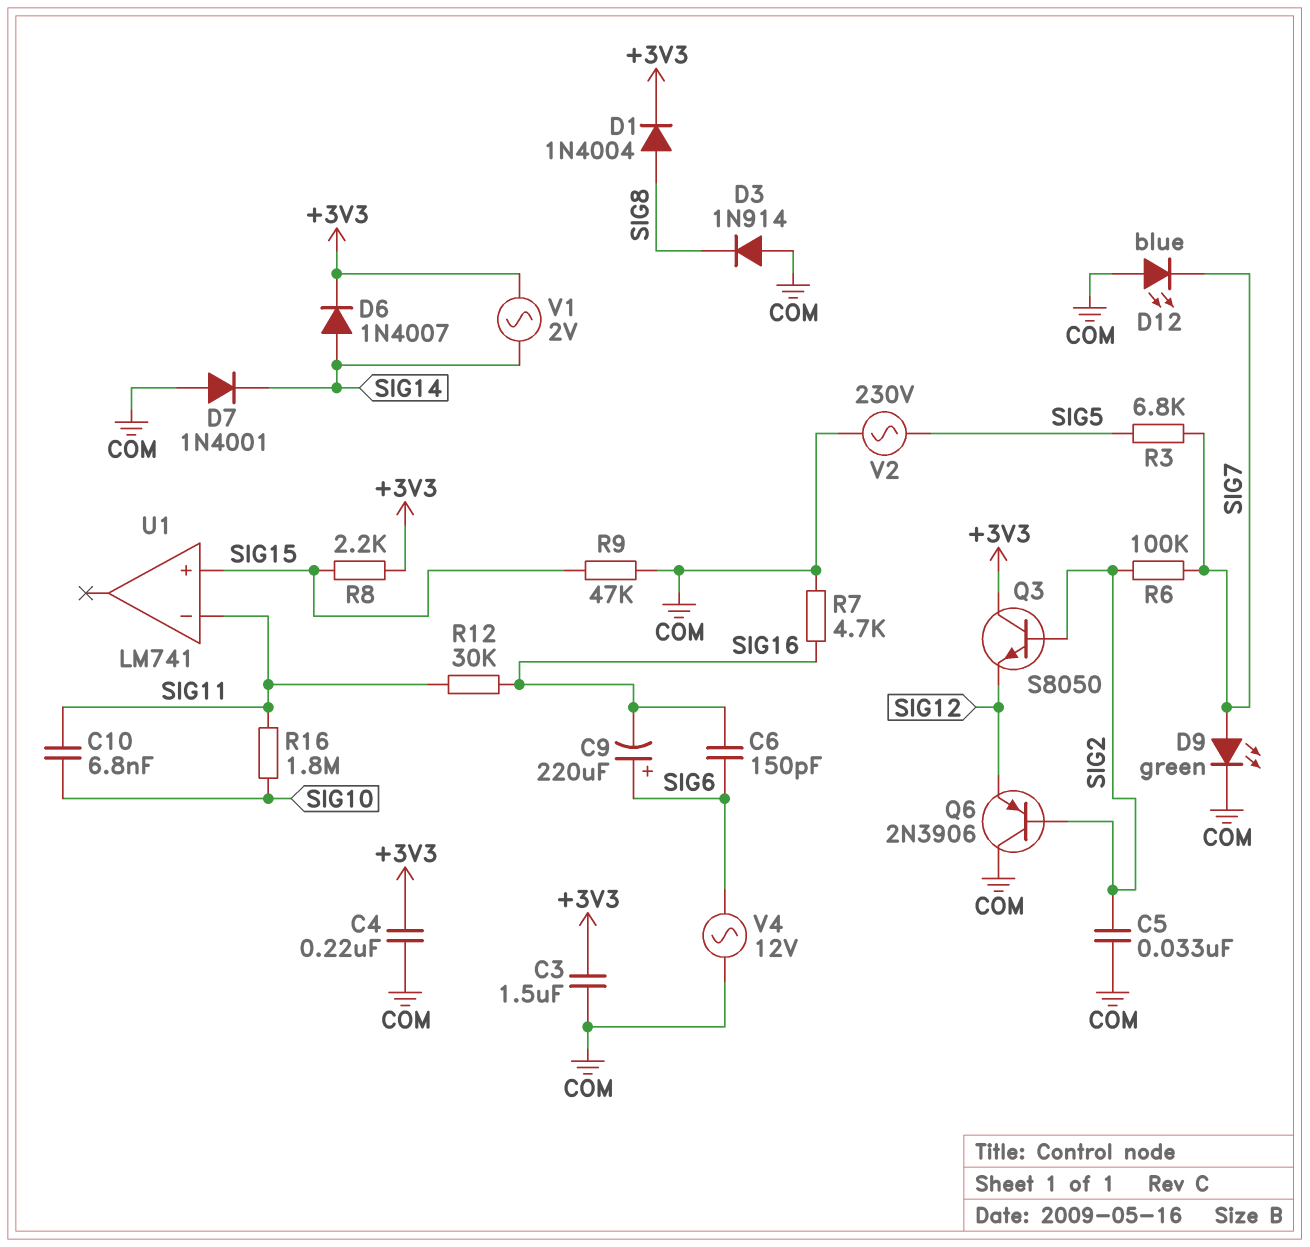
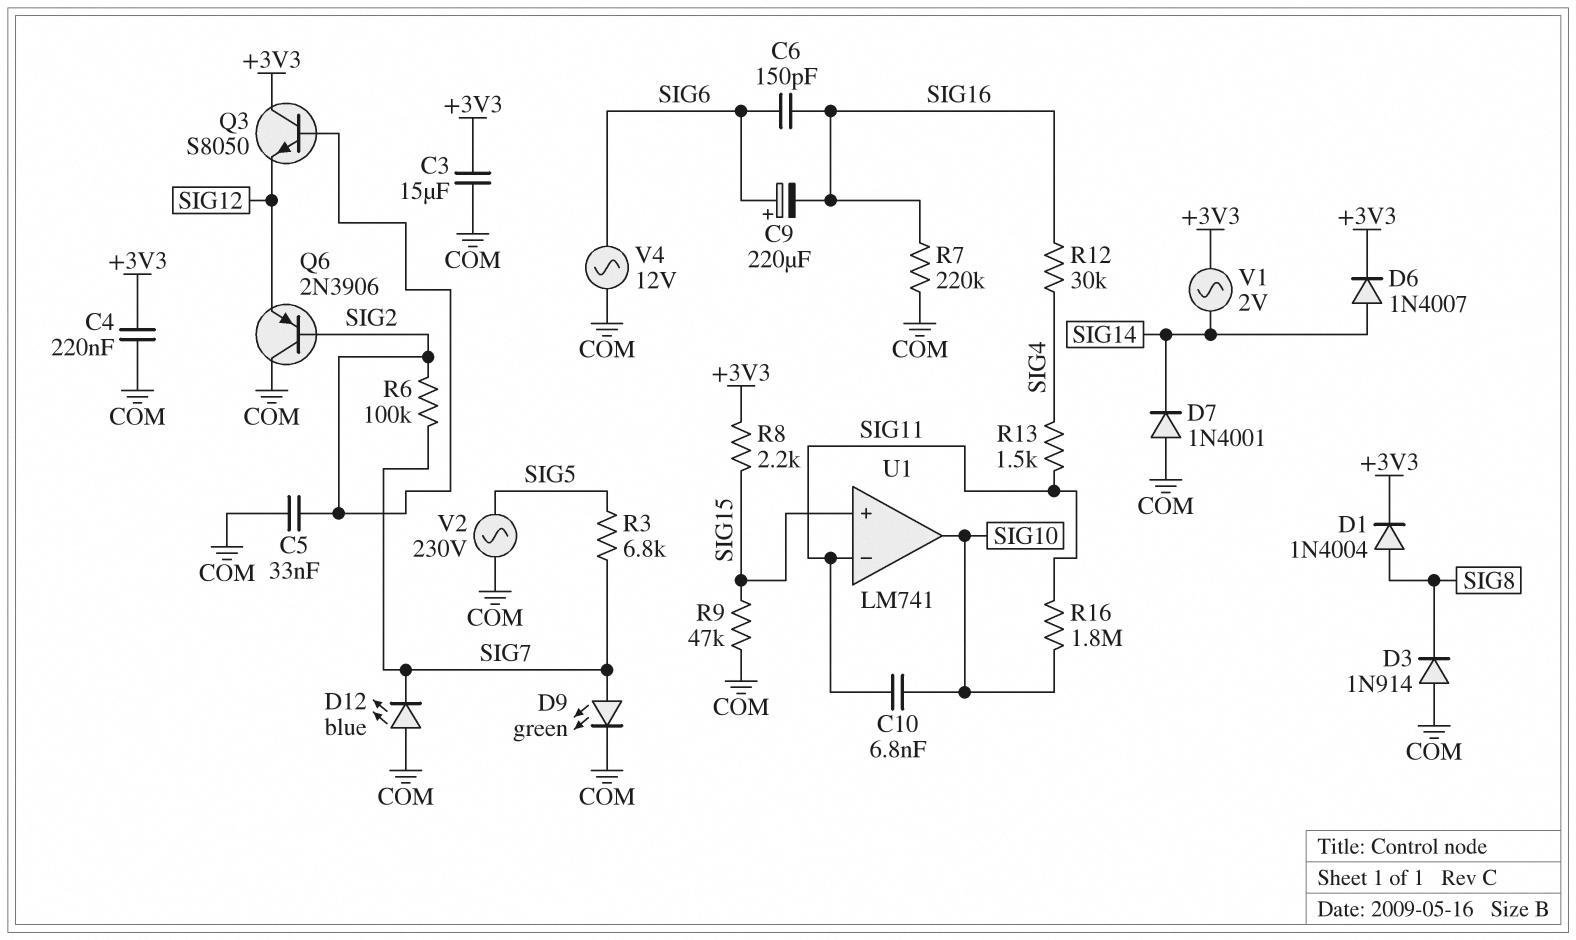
C3: 1.5uF (+3V3, COM) -> 15uF (+3V3, COM)
R7: 4.7k (COM, SIG16) -> 220k (COM, SIG16)
R12: 30k (SIG11, SIG16) -> 30k (SIG4, SIG16)
R13: none -> 1.5k (SIG4, SIG11)
U1 pin out: none -> SIG10

